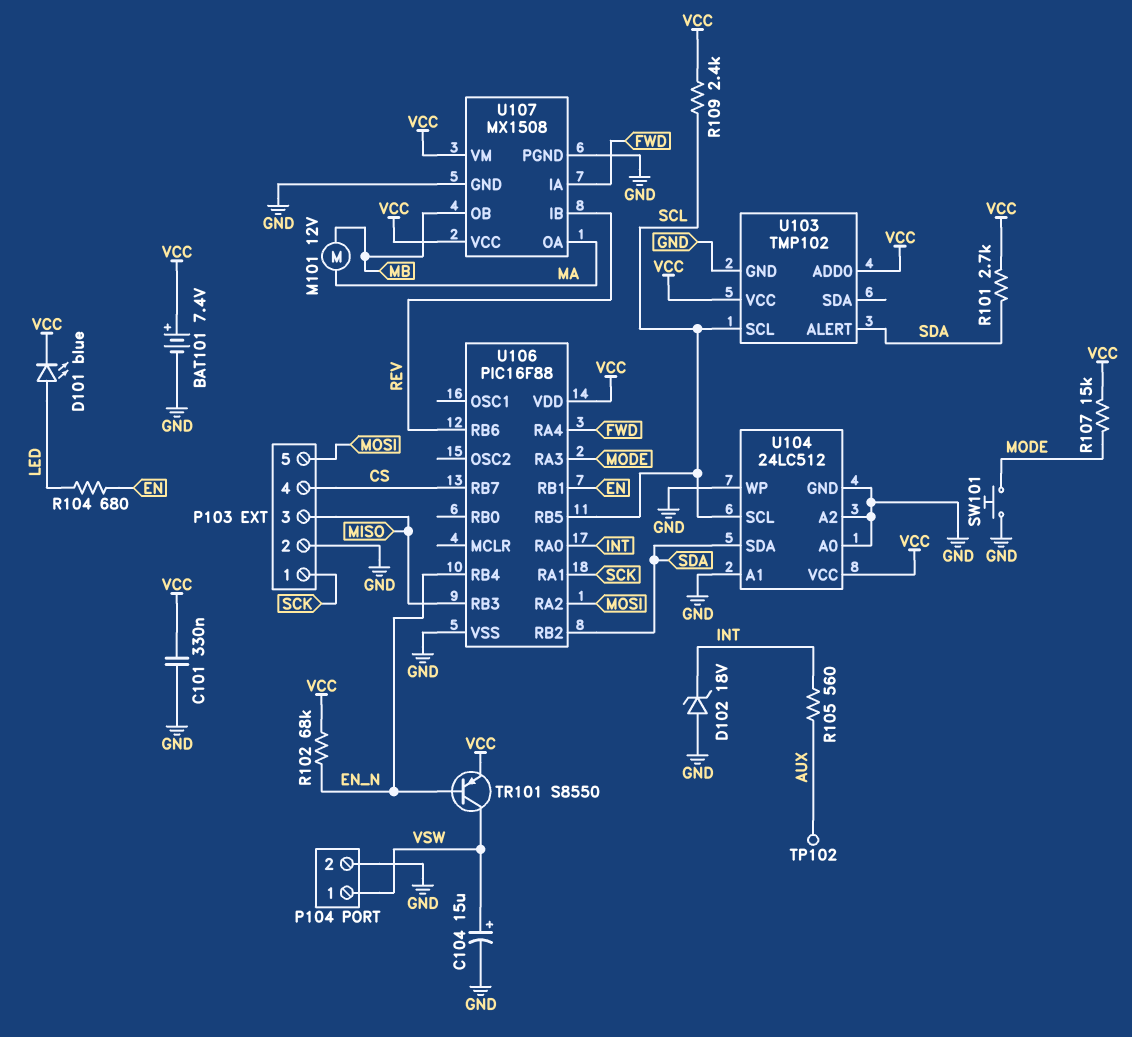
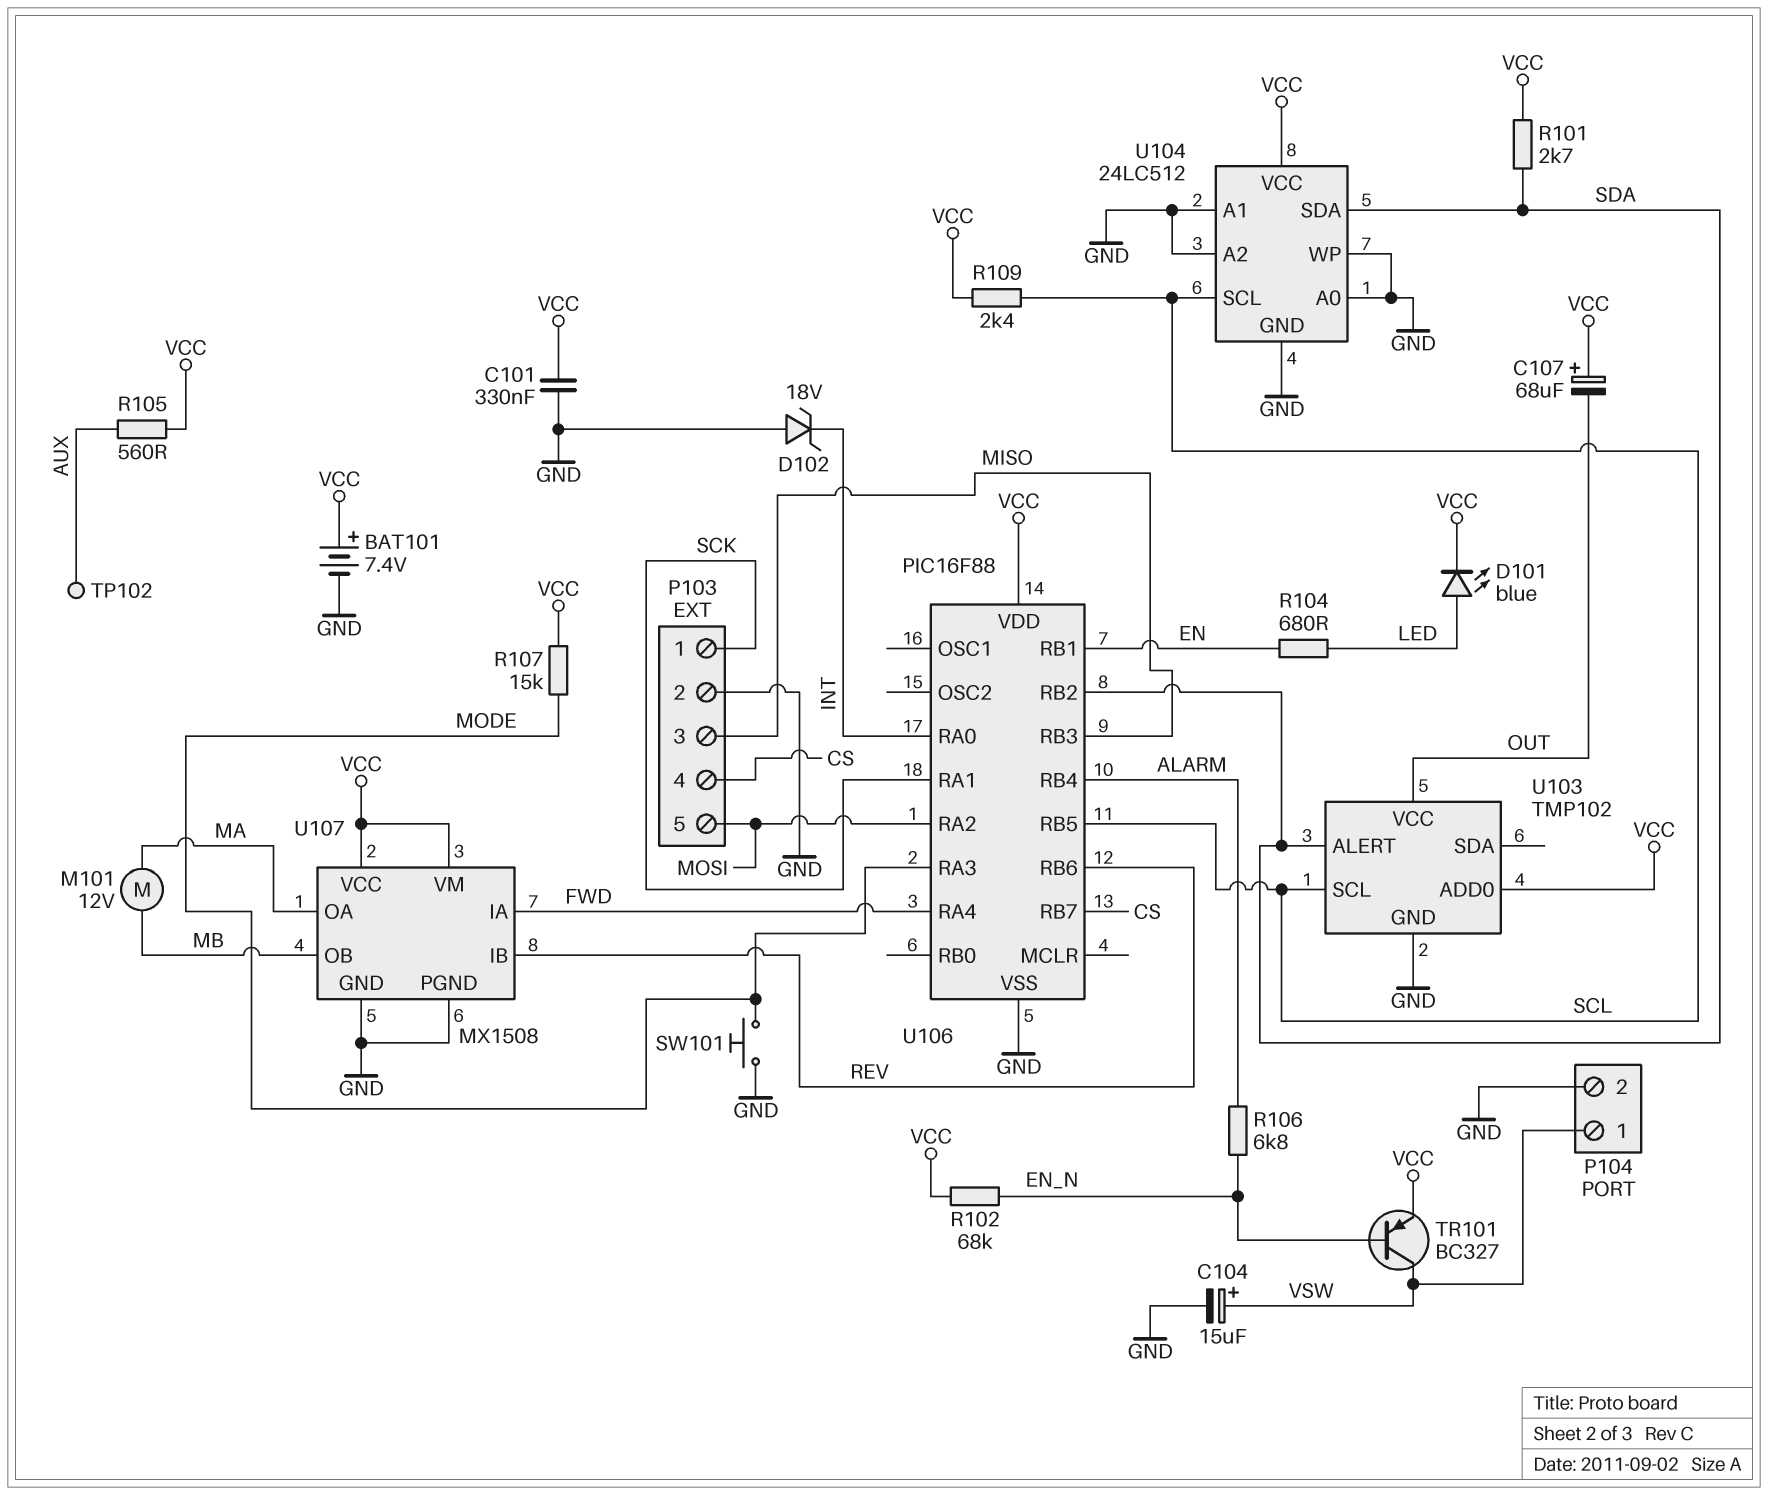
C107: none -> 68uF (plus VCC, minus OUT)
R105: 560 (AUX, INT) -> 560 (AUX, VCC)
R106: none -> 6.8k (ALARM, EN_N)
TR101: PNP S8550 (B EN_N, C VSW, E VCC) -> PNP BC327 (B EN_N, C VSW, E VCC)
U103 pin VCC: VCC -> OUT
U106 pin RB4: EN_N -> ALARM

